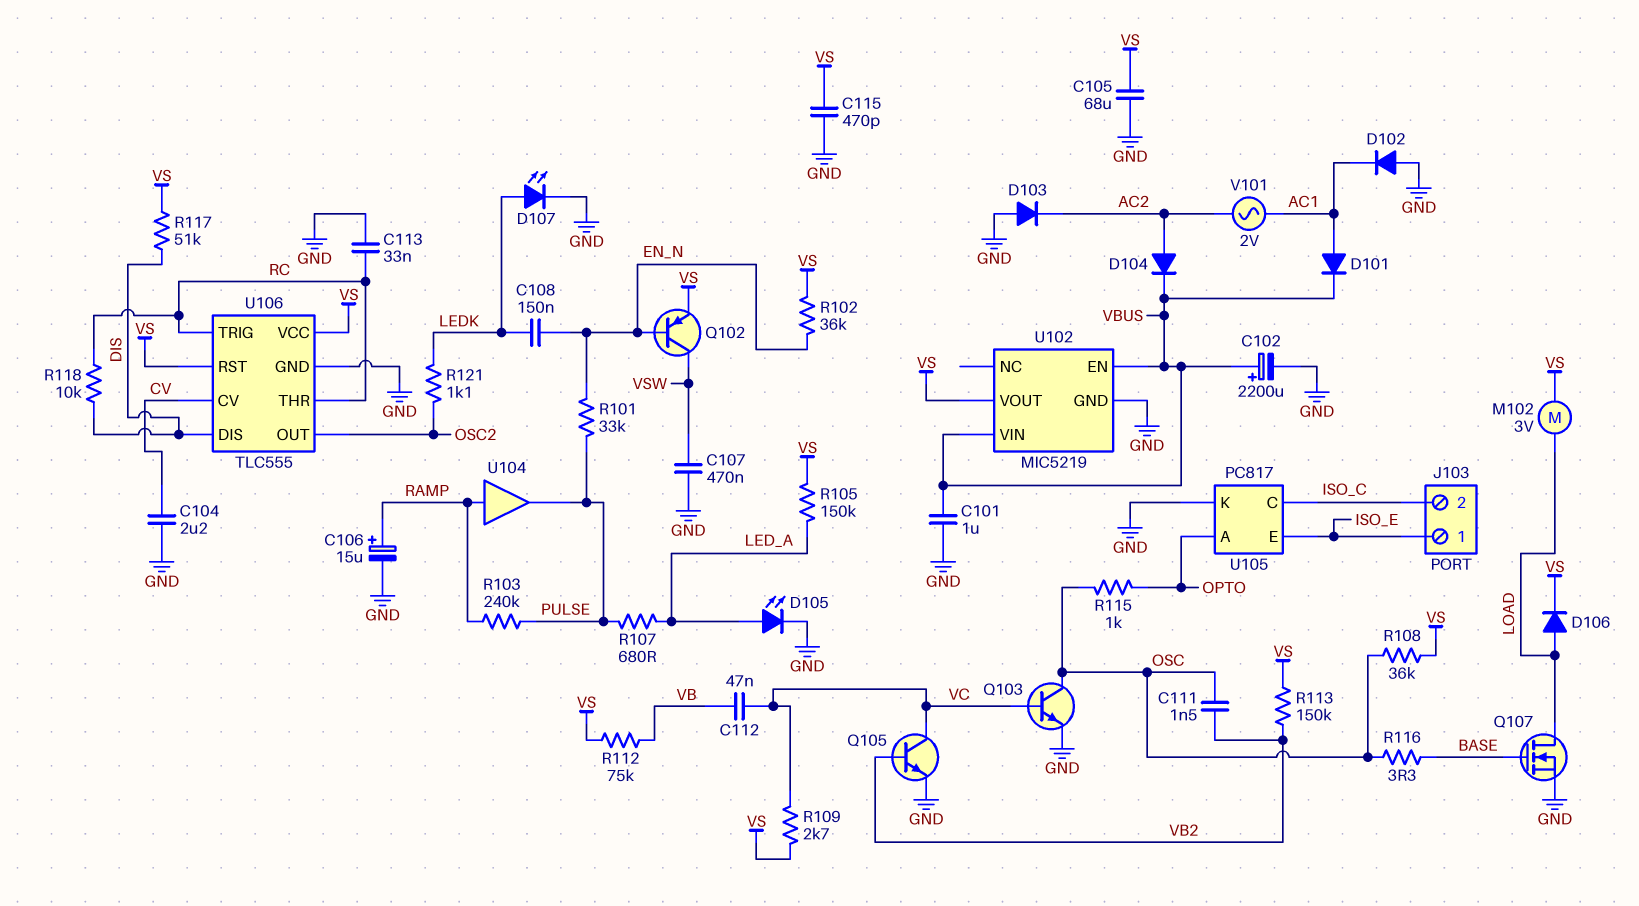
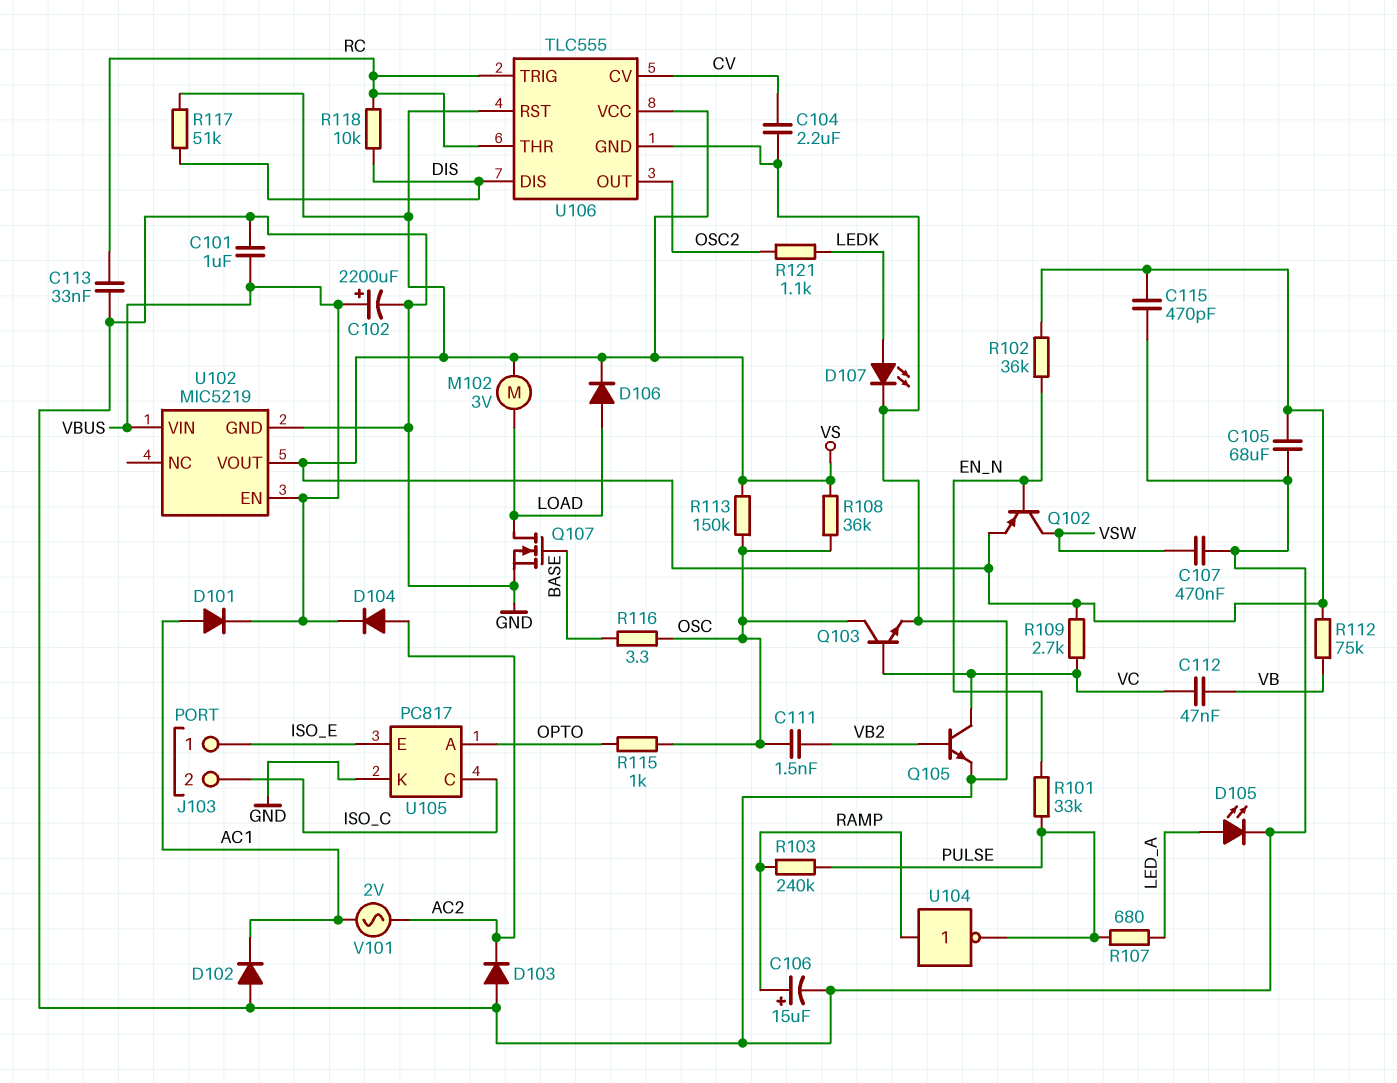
C108: 150nF (EN_N, LEDK) -> none
R105: 150k (LED_A, VS) -> none
R113: 150k (VB2, VS) -> 150k (OSC, VS)
U104: buffer (in RAMP, out PULSE) -> NOT (in RAMP, out PULSE)

